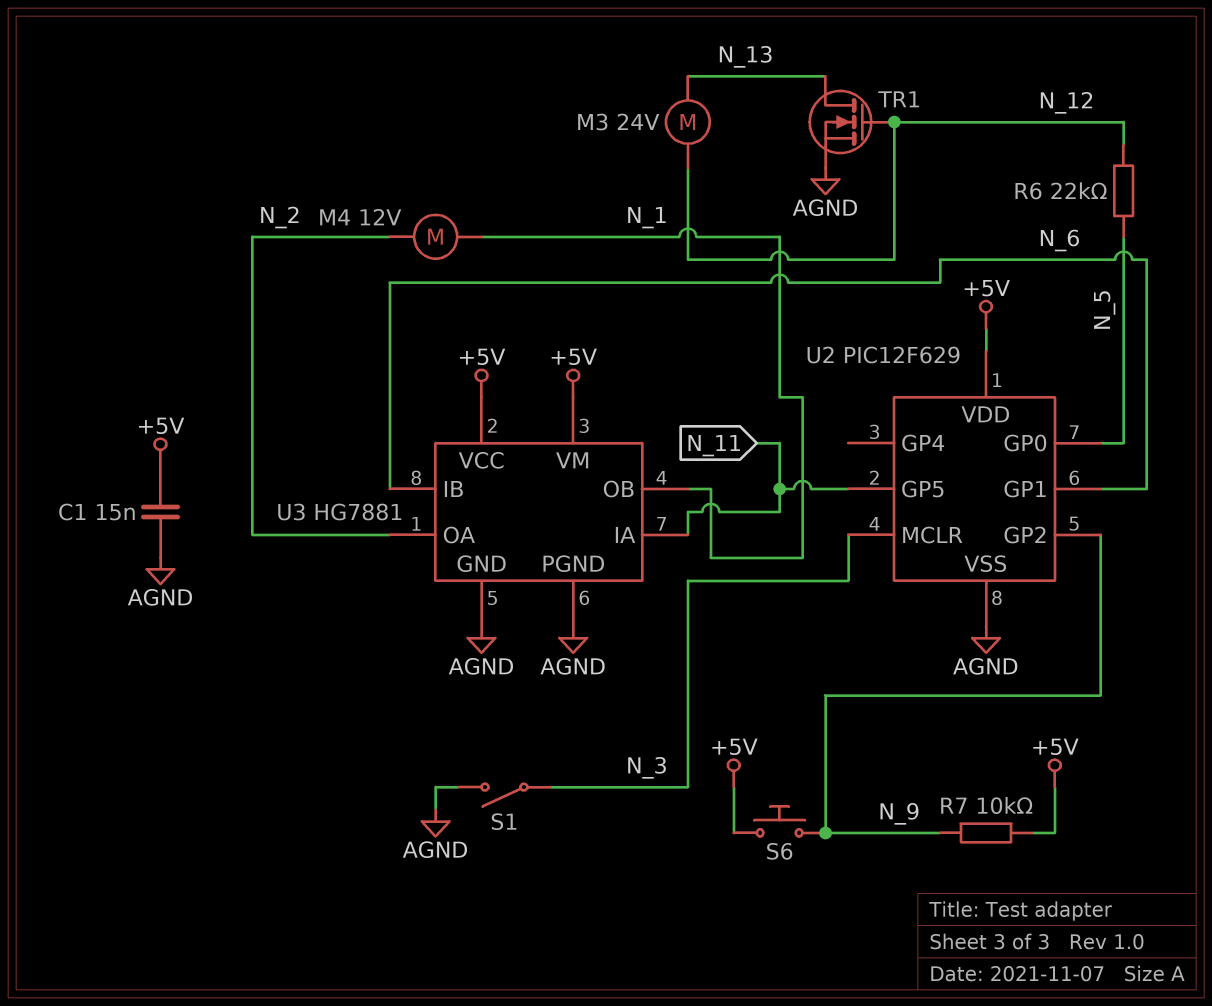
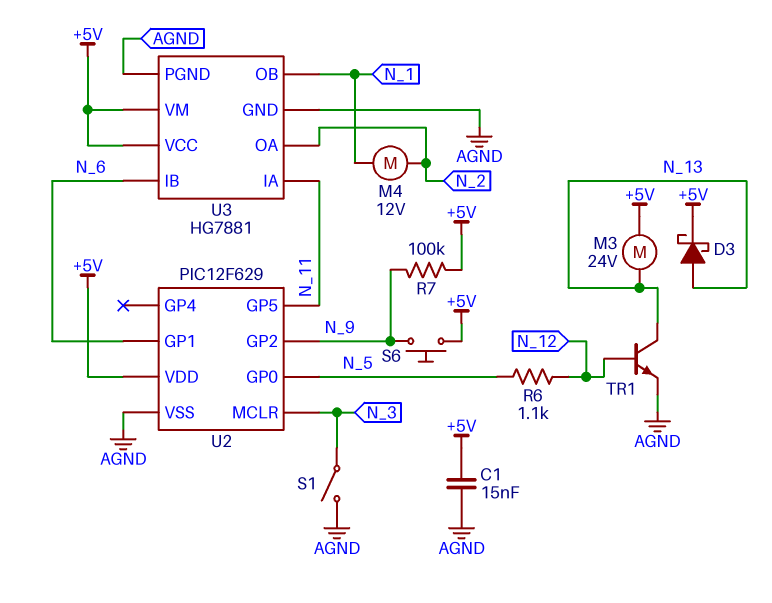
D3: none -> schottky (A N_13, K +5V)
M3: motor 24V (N_12, N_13) -> motor 24V (+5V, N_13)
R6: 22k (N_5, N_12) -> 1.1k (N_5, N_12)
R7: 10k (+5V, N_9) -> 100k (+5V, N_9)
TR1: NMOS (G N_12, D N_13, S AGND) -> NPN (B N_12, C N_13, E AGND)

